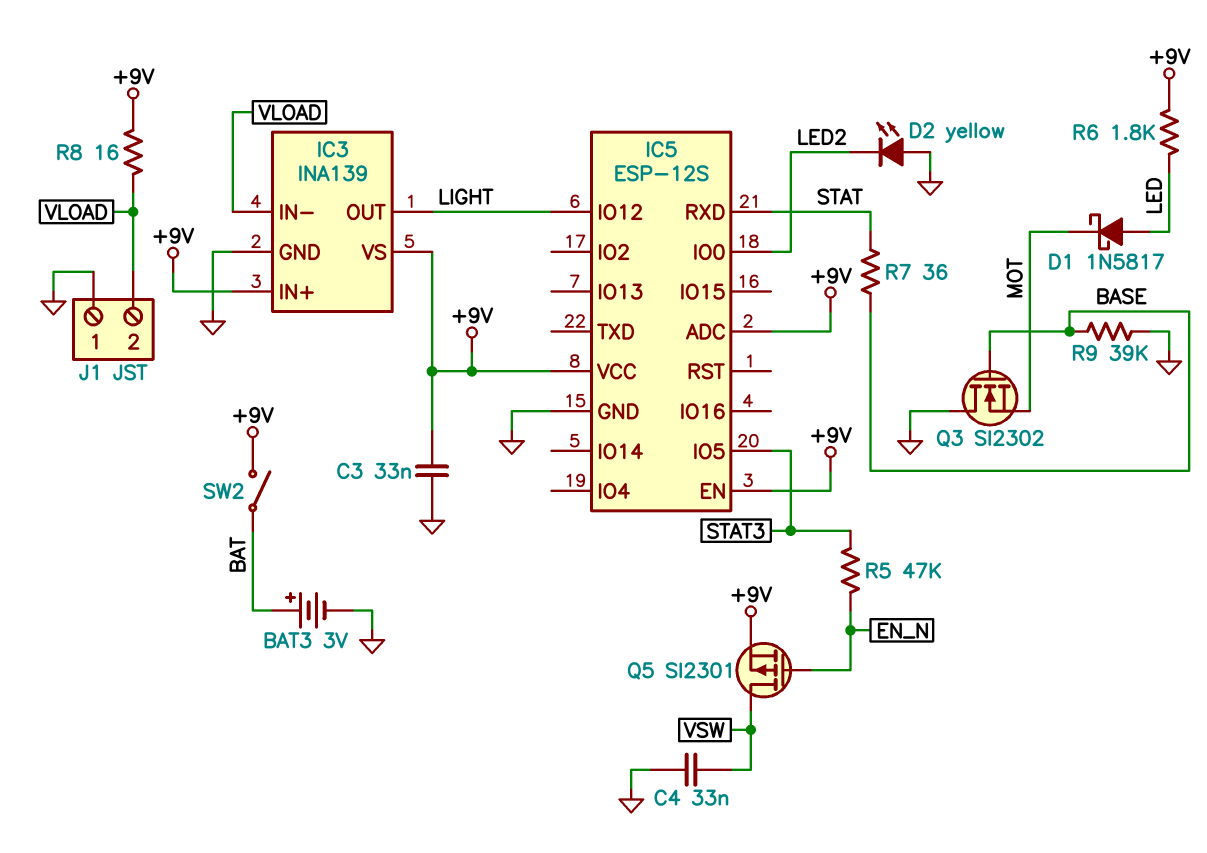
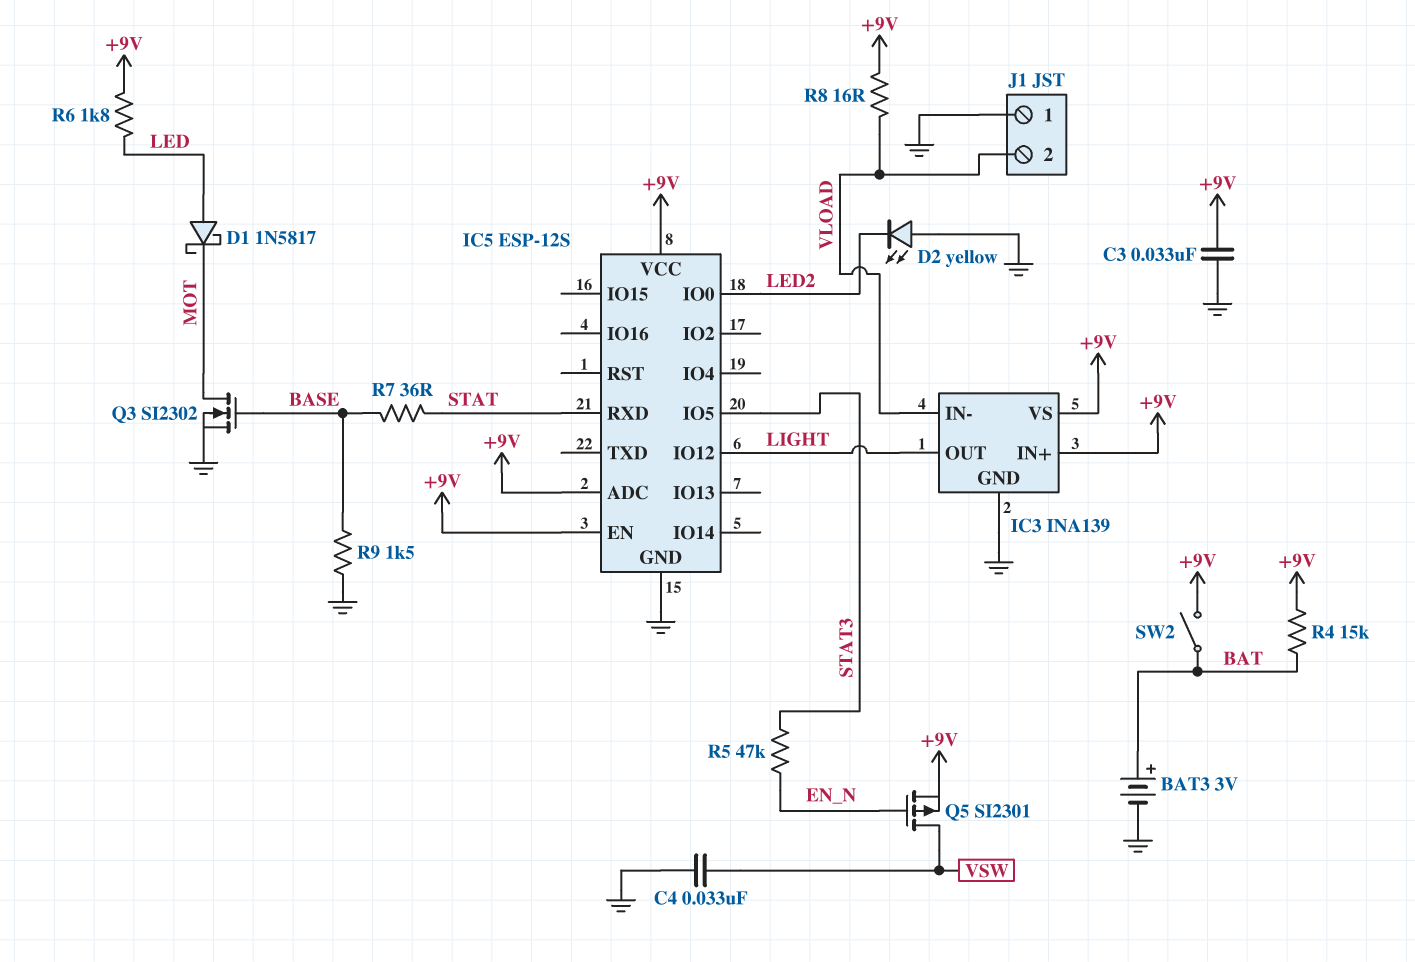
Q3: NMOS SI2302 (G BASE, D GND, S MOT) -> NMOS SI2302 (G BASE, D MOT, S GND)
R4: none -> 15k (+9V, BAT)
R9: 39k (BASE, GND) -> 1.5k (BASE, GND)

